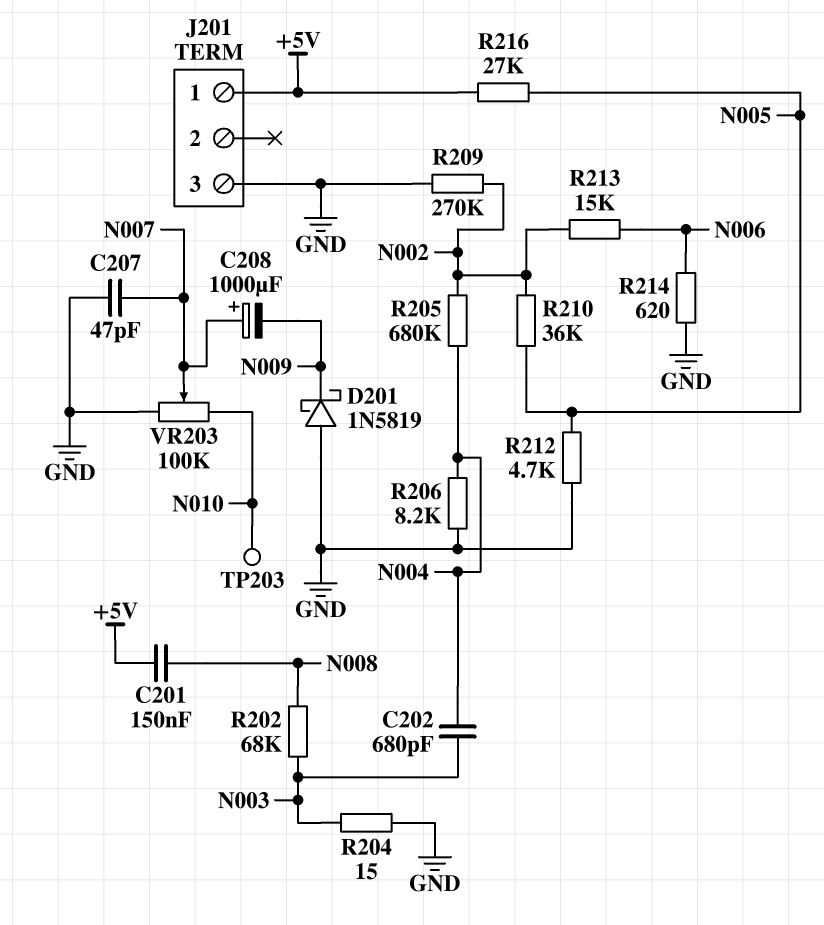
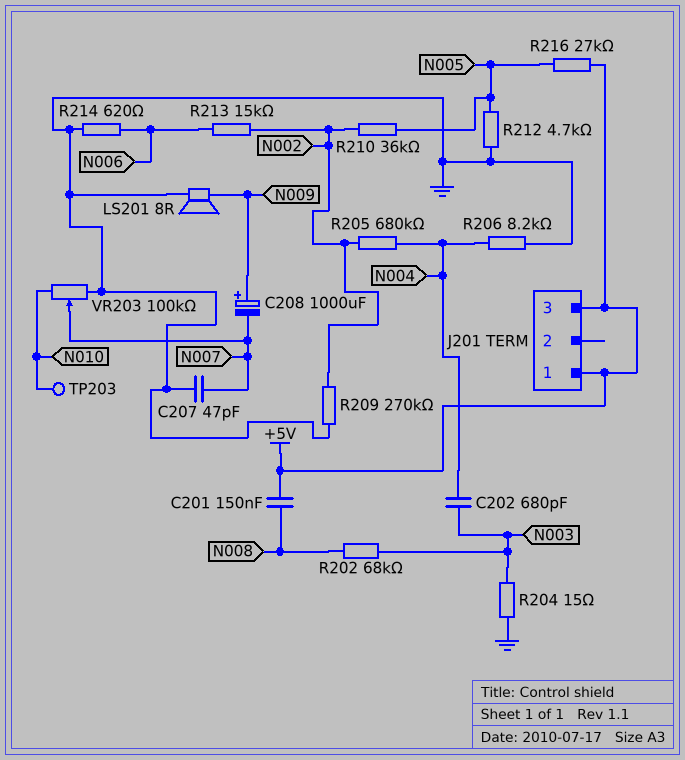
C208: 1000uF (plus N007, minus N009) -> 1000uF (plus N009, minus N007)
D201: schottky 1N5819 (A GND, K N009) -> none
J201 pin 3: GND -> +5V
LS201: none -> speaker 8R (GND, N009)

